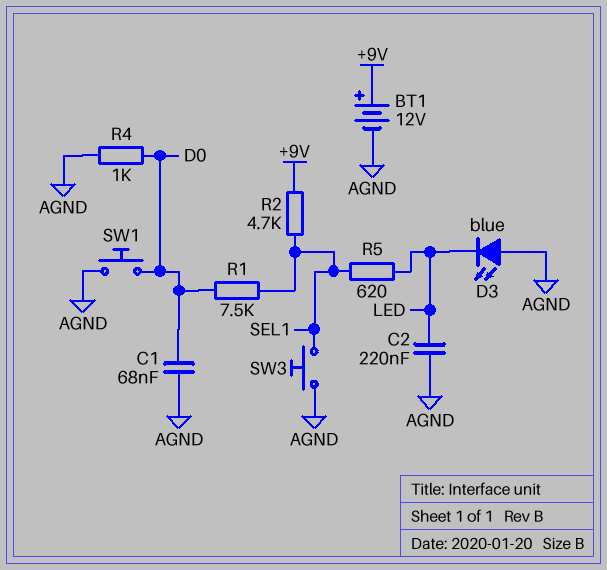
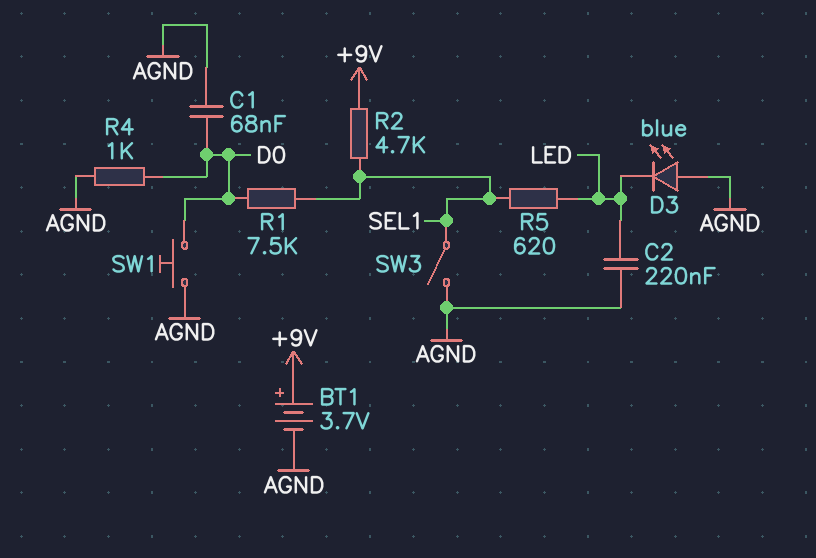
BT1: 12V (plus +9V, minus AGND) -> 3.7V (plus +9V, minus AGND)
SW3: button (AGND, SEL1) -> switch (AGND, SEL1)

